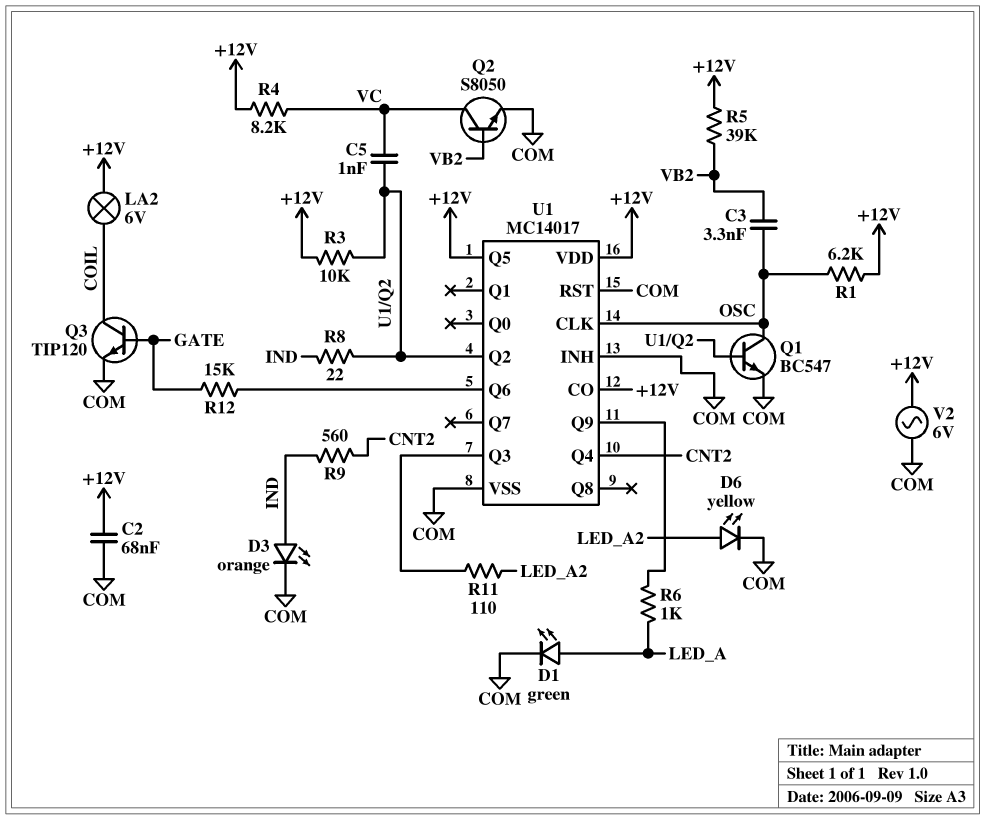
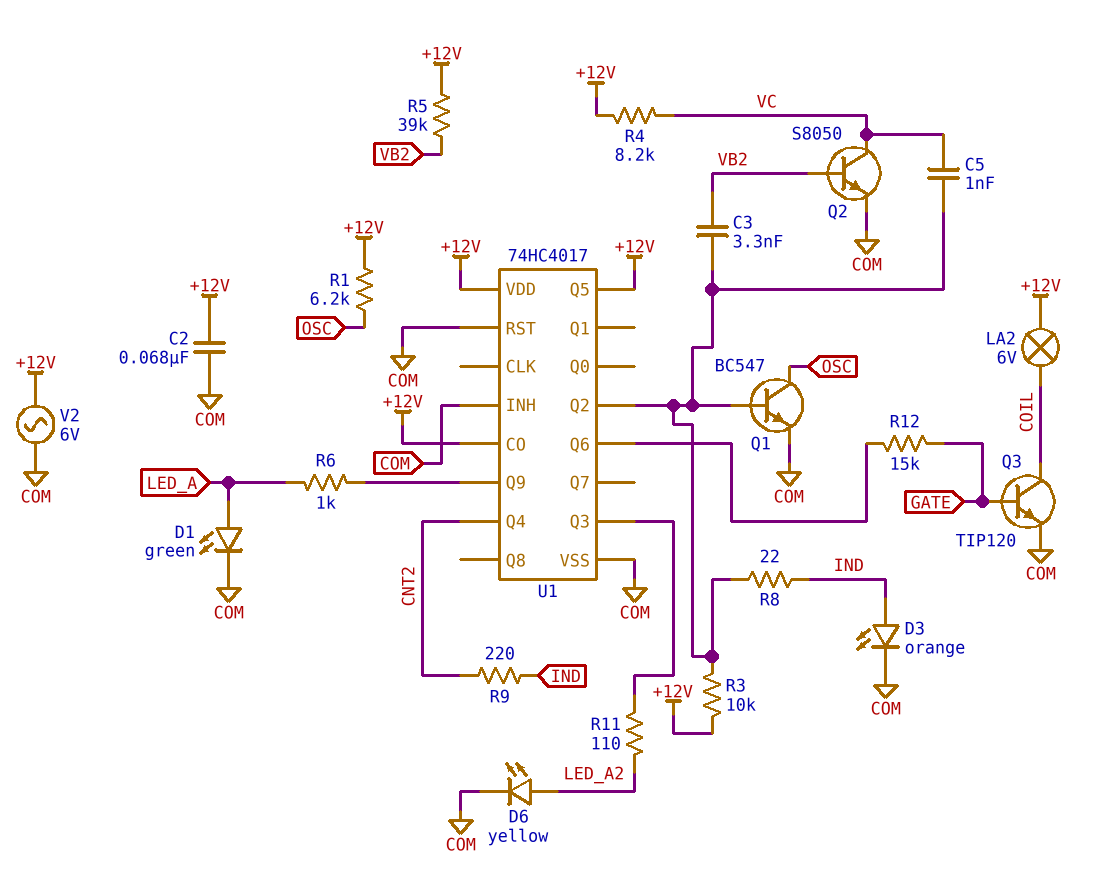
C3: 3.3nF (OSC, VB2) -> 3.3nF (U1/Q2, VB2)
R9: 560 (CNT2, IND) -> 220 (CNT2, IND)
U1: MC14017 -> 74HC4017
U1 pin CLK: OSC -> none

